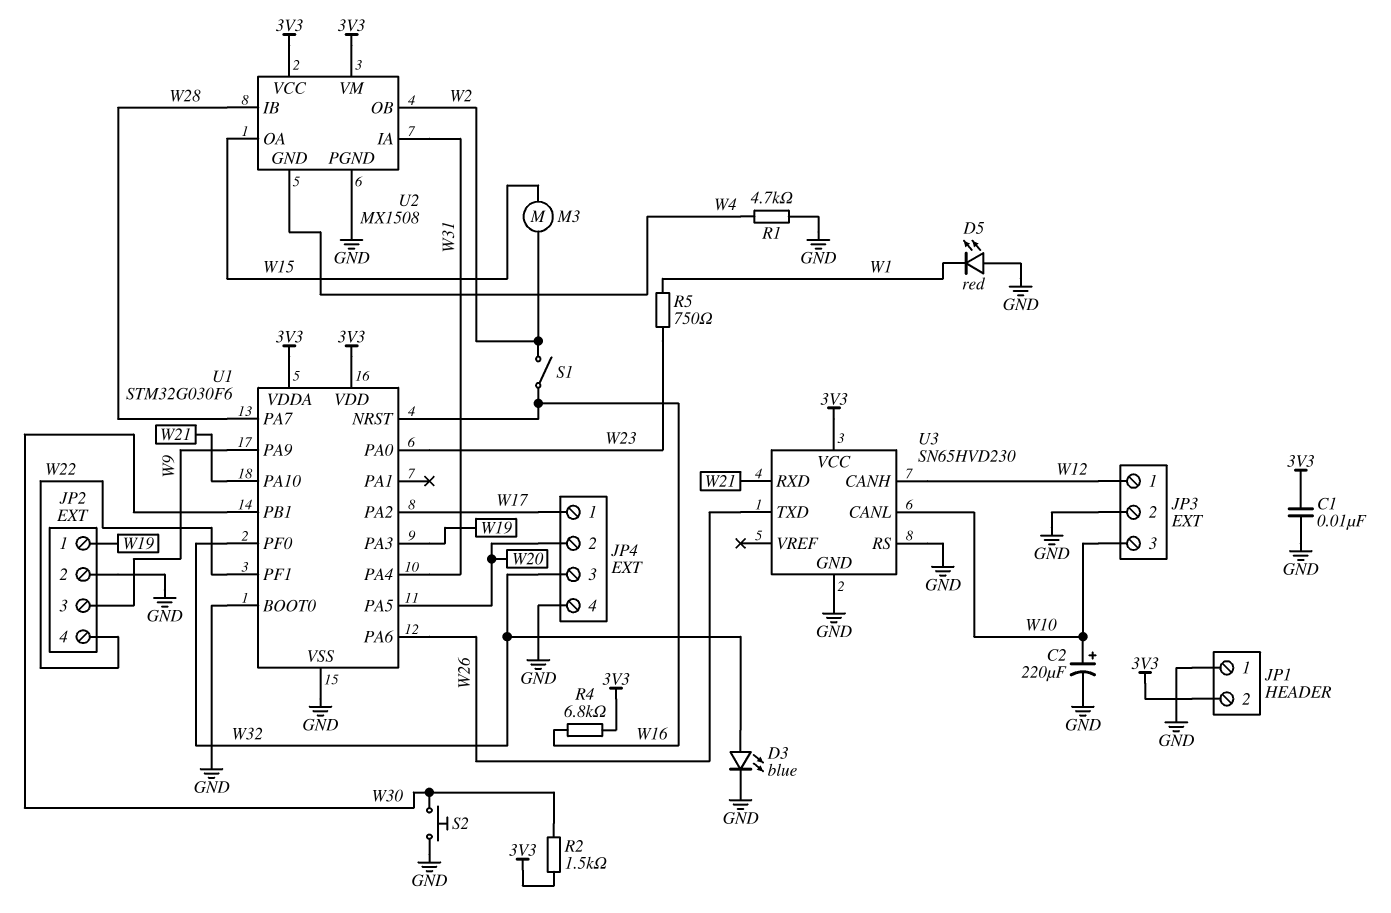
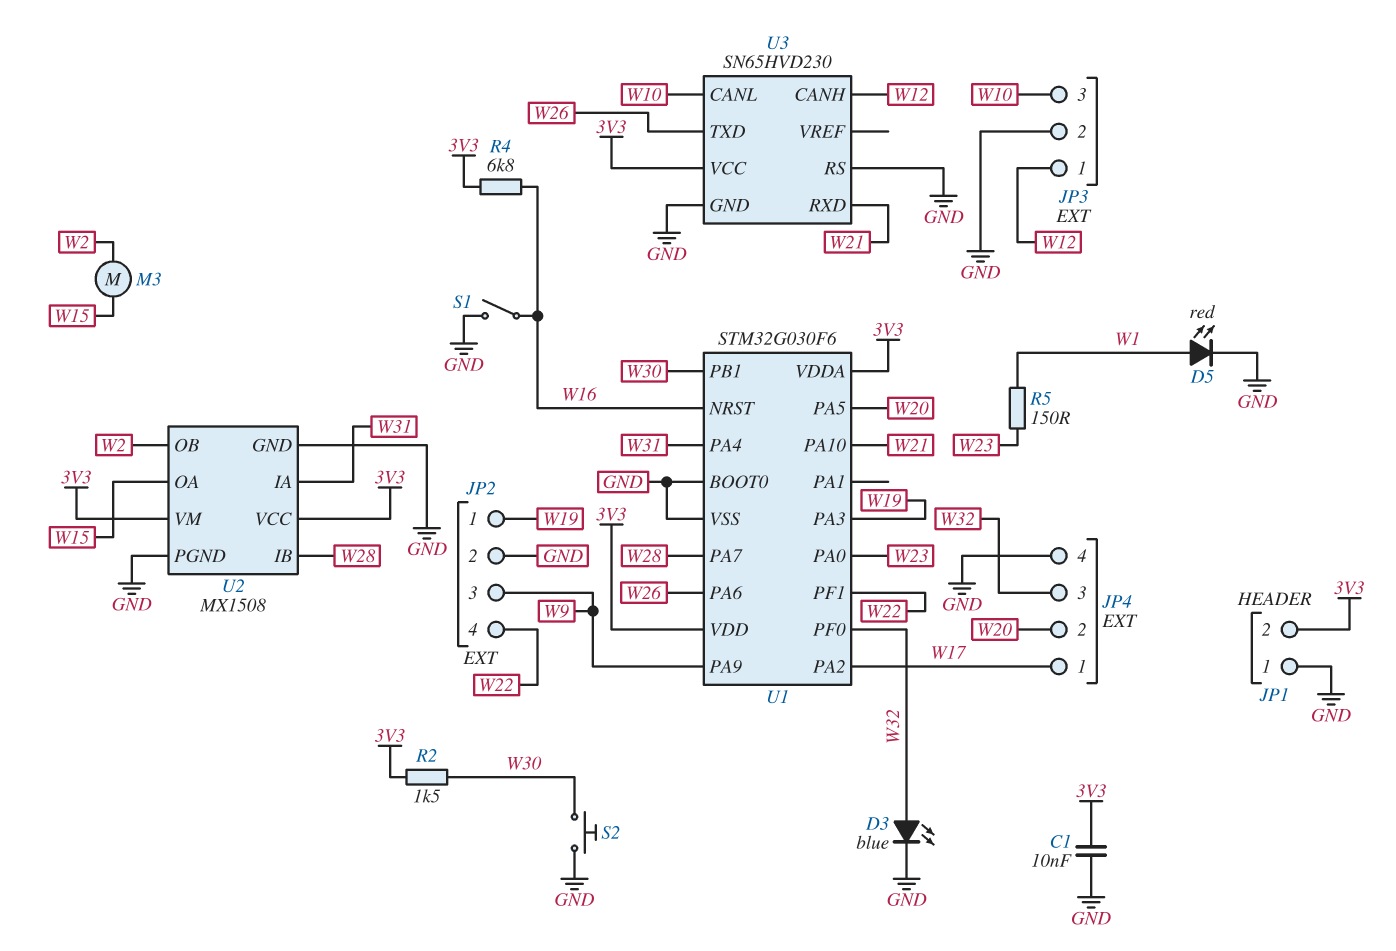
C2: 220uF (plus W10, minus GND) -> none
D5: LED red (A GND, K W1) -> LED red (A W1, K GND)
R1: 4.7k (GND, W4) -> none
R5: 750 (W1, W23) -> 150 (W1, W23)
S1: switch (W2, W16) -> switch (GND, W16)
U2 pin GND: W4 -> GND

